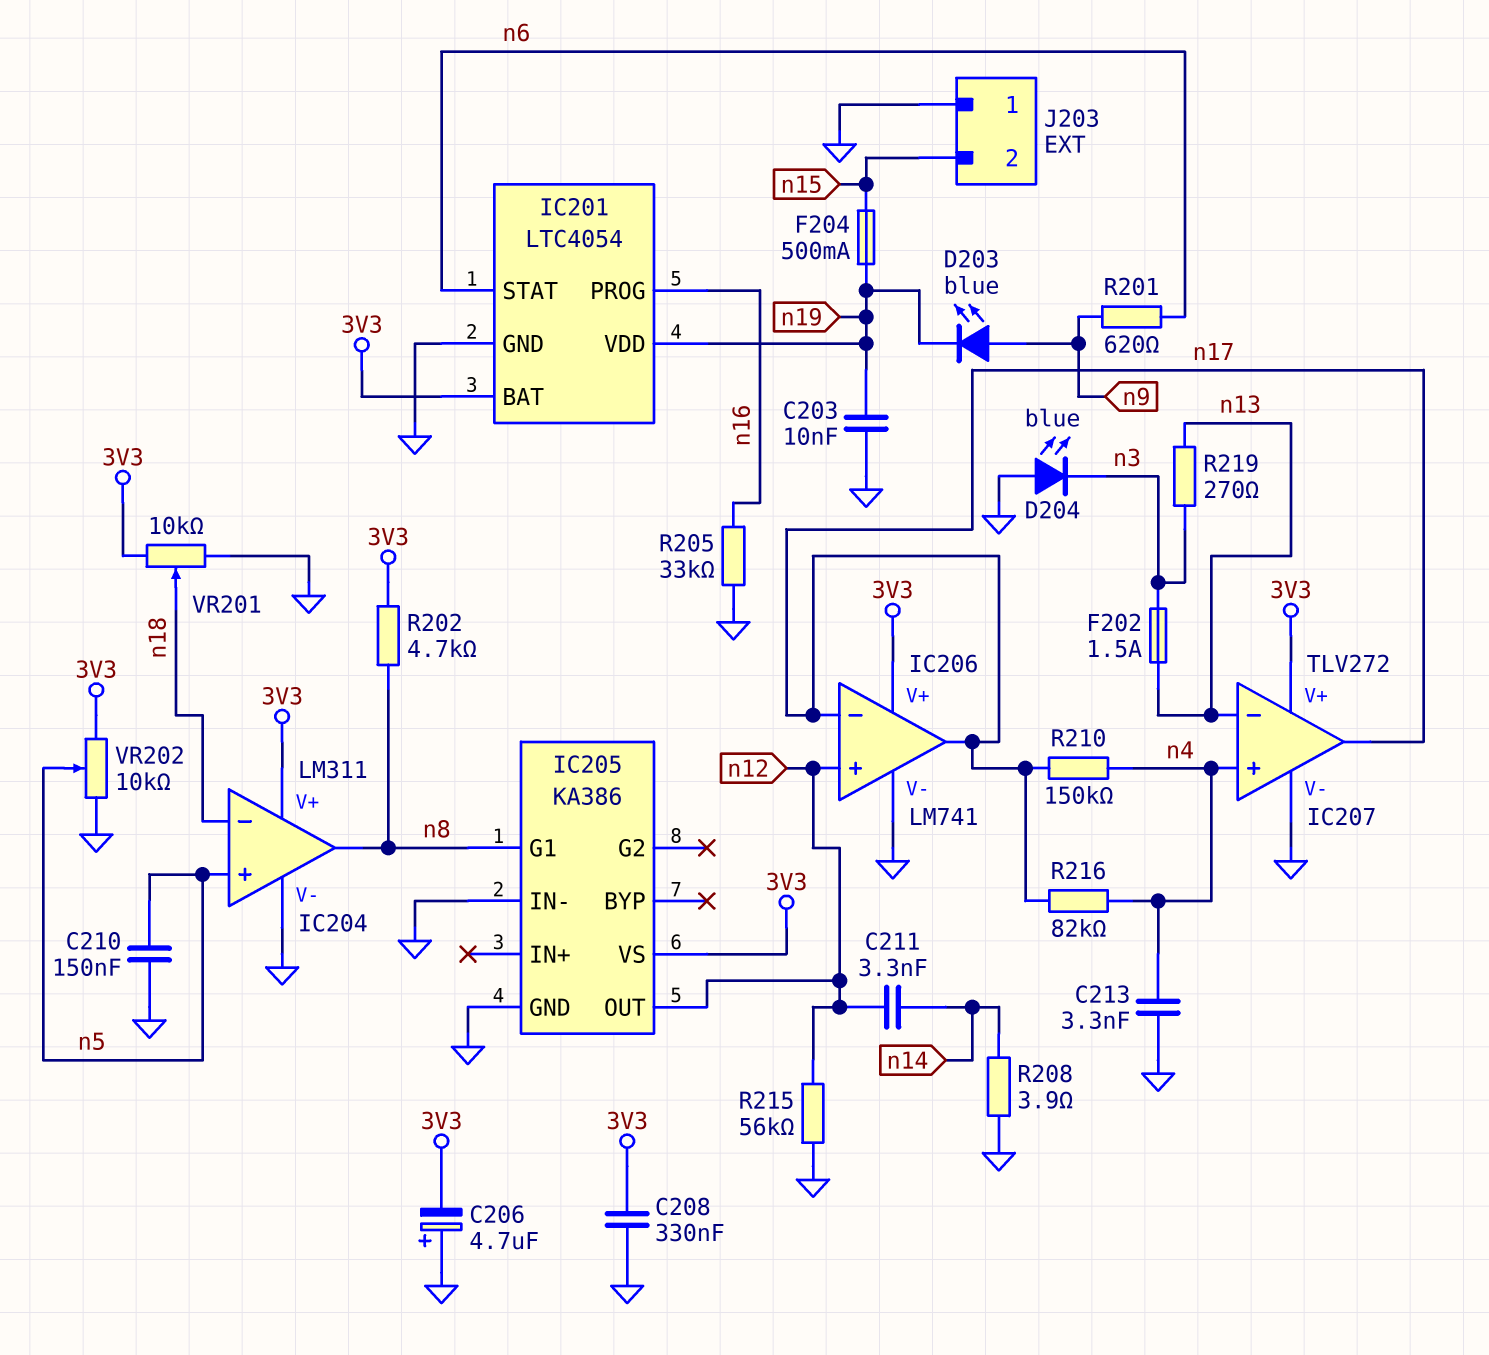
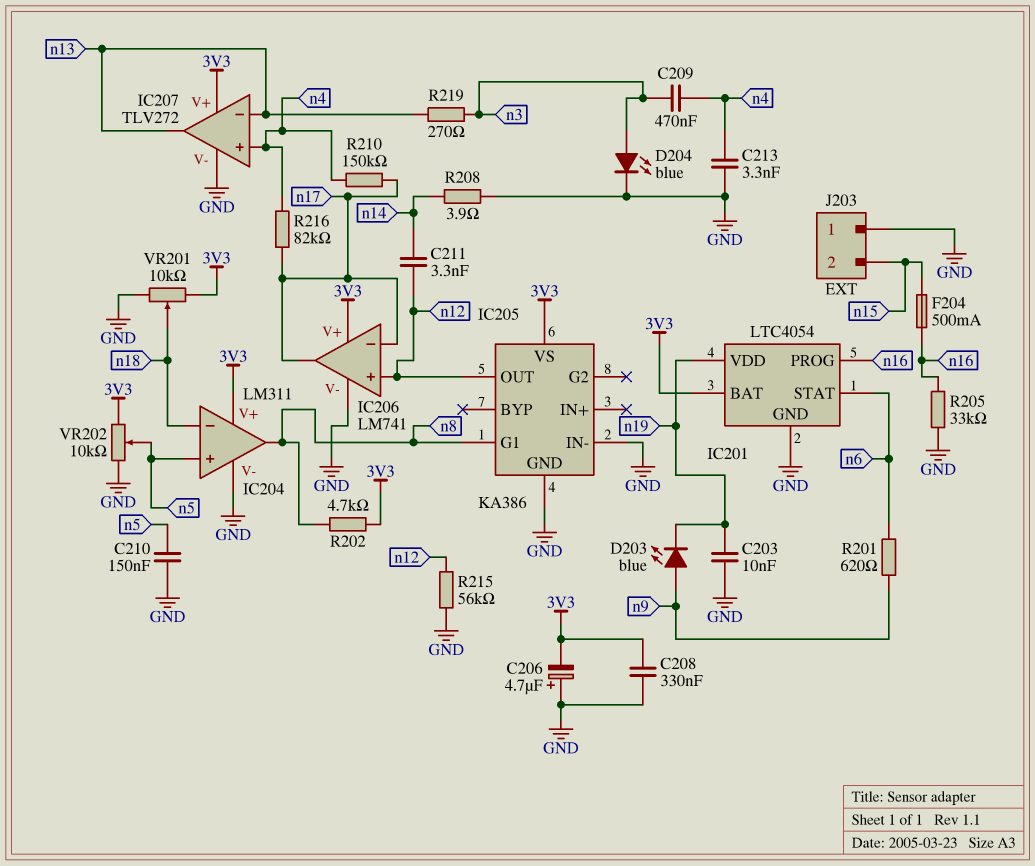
C209: none -> 470nF (n3, n4)
D204: LED blue (A GND, K n3) -> LED blue (A n3, K GND)
F202: 1.5A (n3, n13) -> none
F204: 500mA (n15, n19) -> 500mA (n15, n16)
IC207 pin out: n17 -> n13

